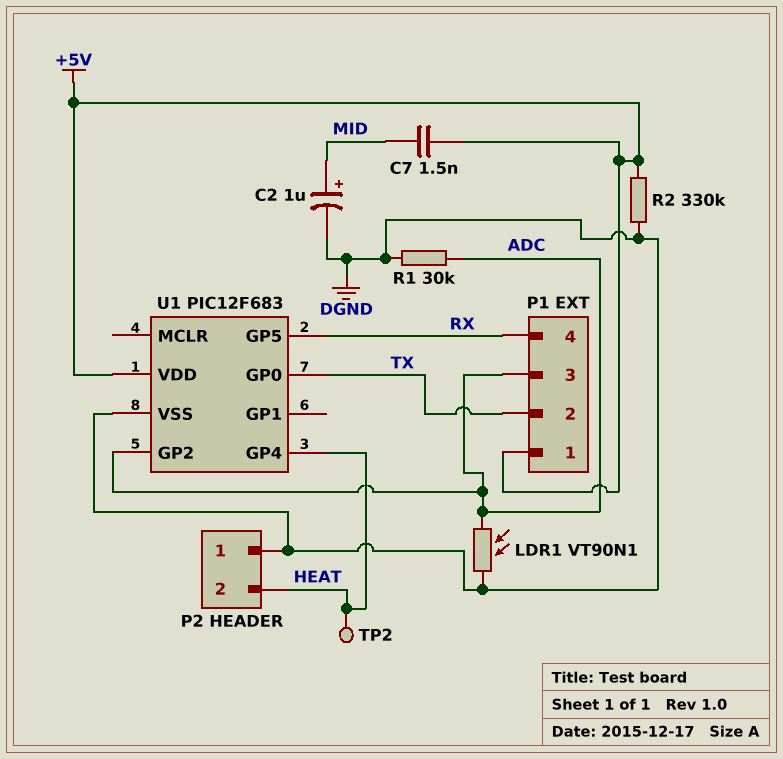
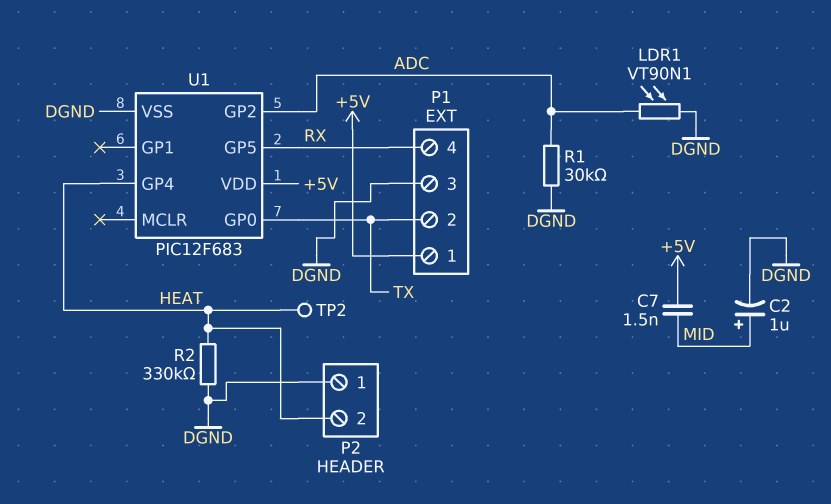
P1 pin 3: ADC -> DGND
R2: 330k (+5V, DGND) -> 330k (DGND, HEAT)

